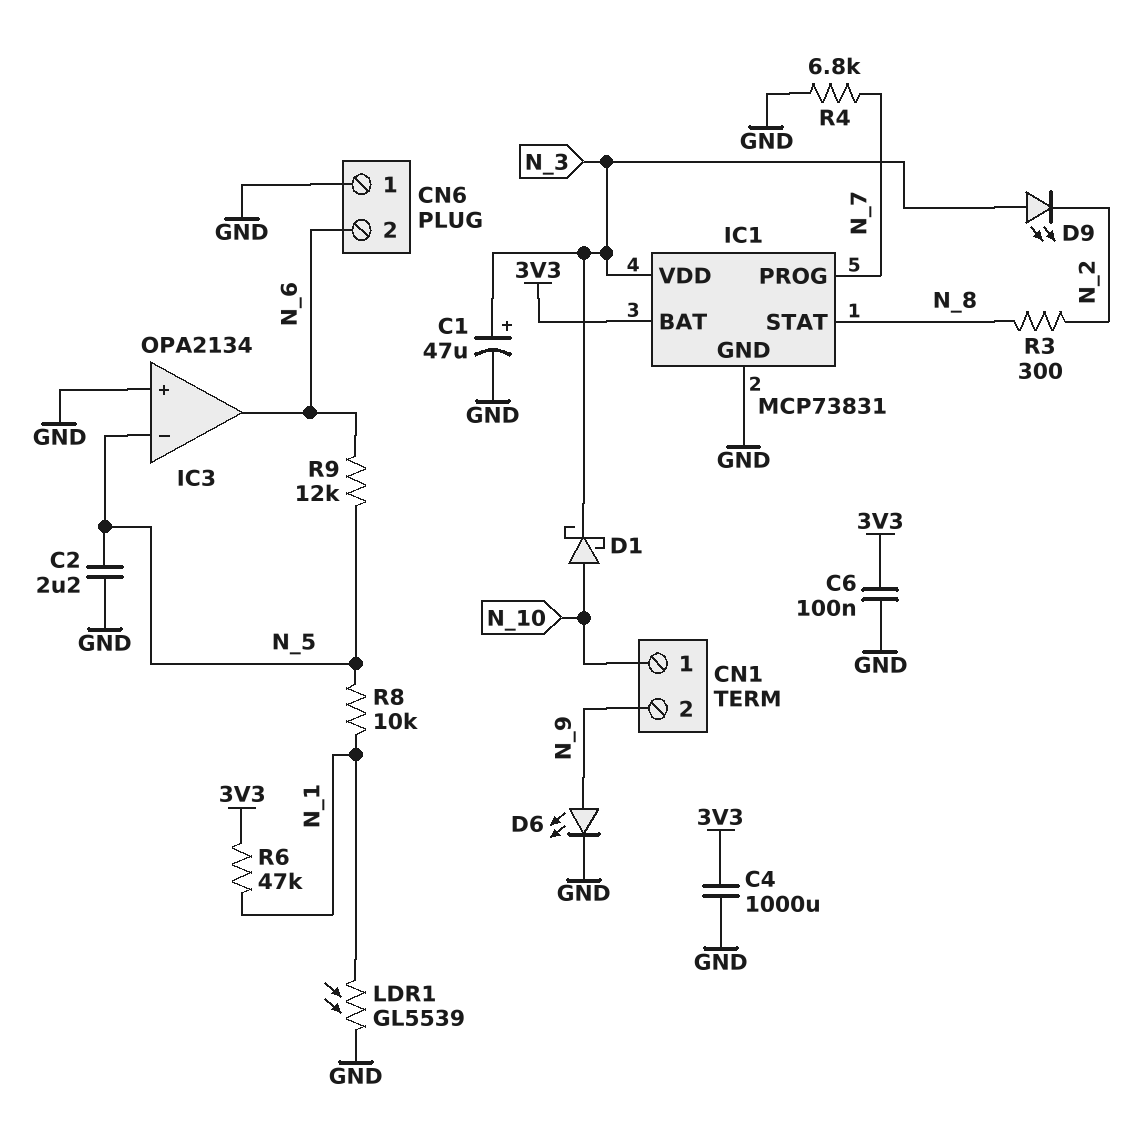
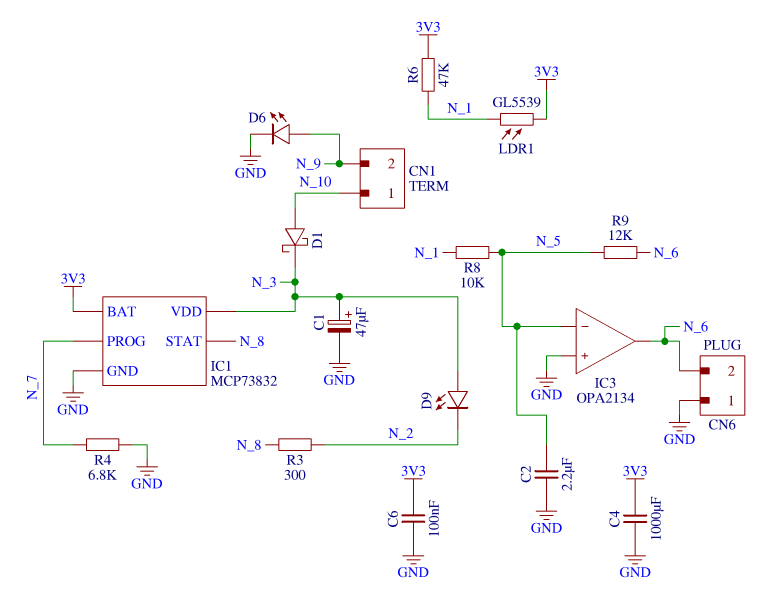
IC1: MCP73831 -> MCP73832
LDR1: GL5539 (GND, N_1) -> GL5539 (3V3, N_1)

